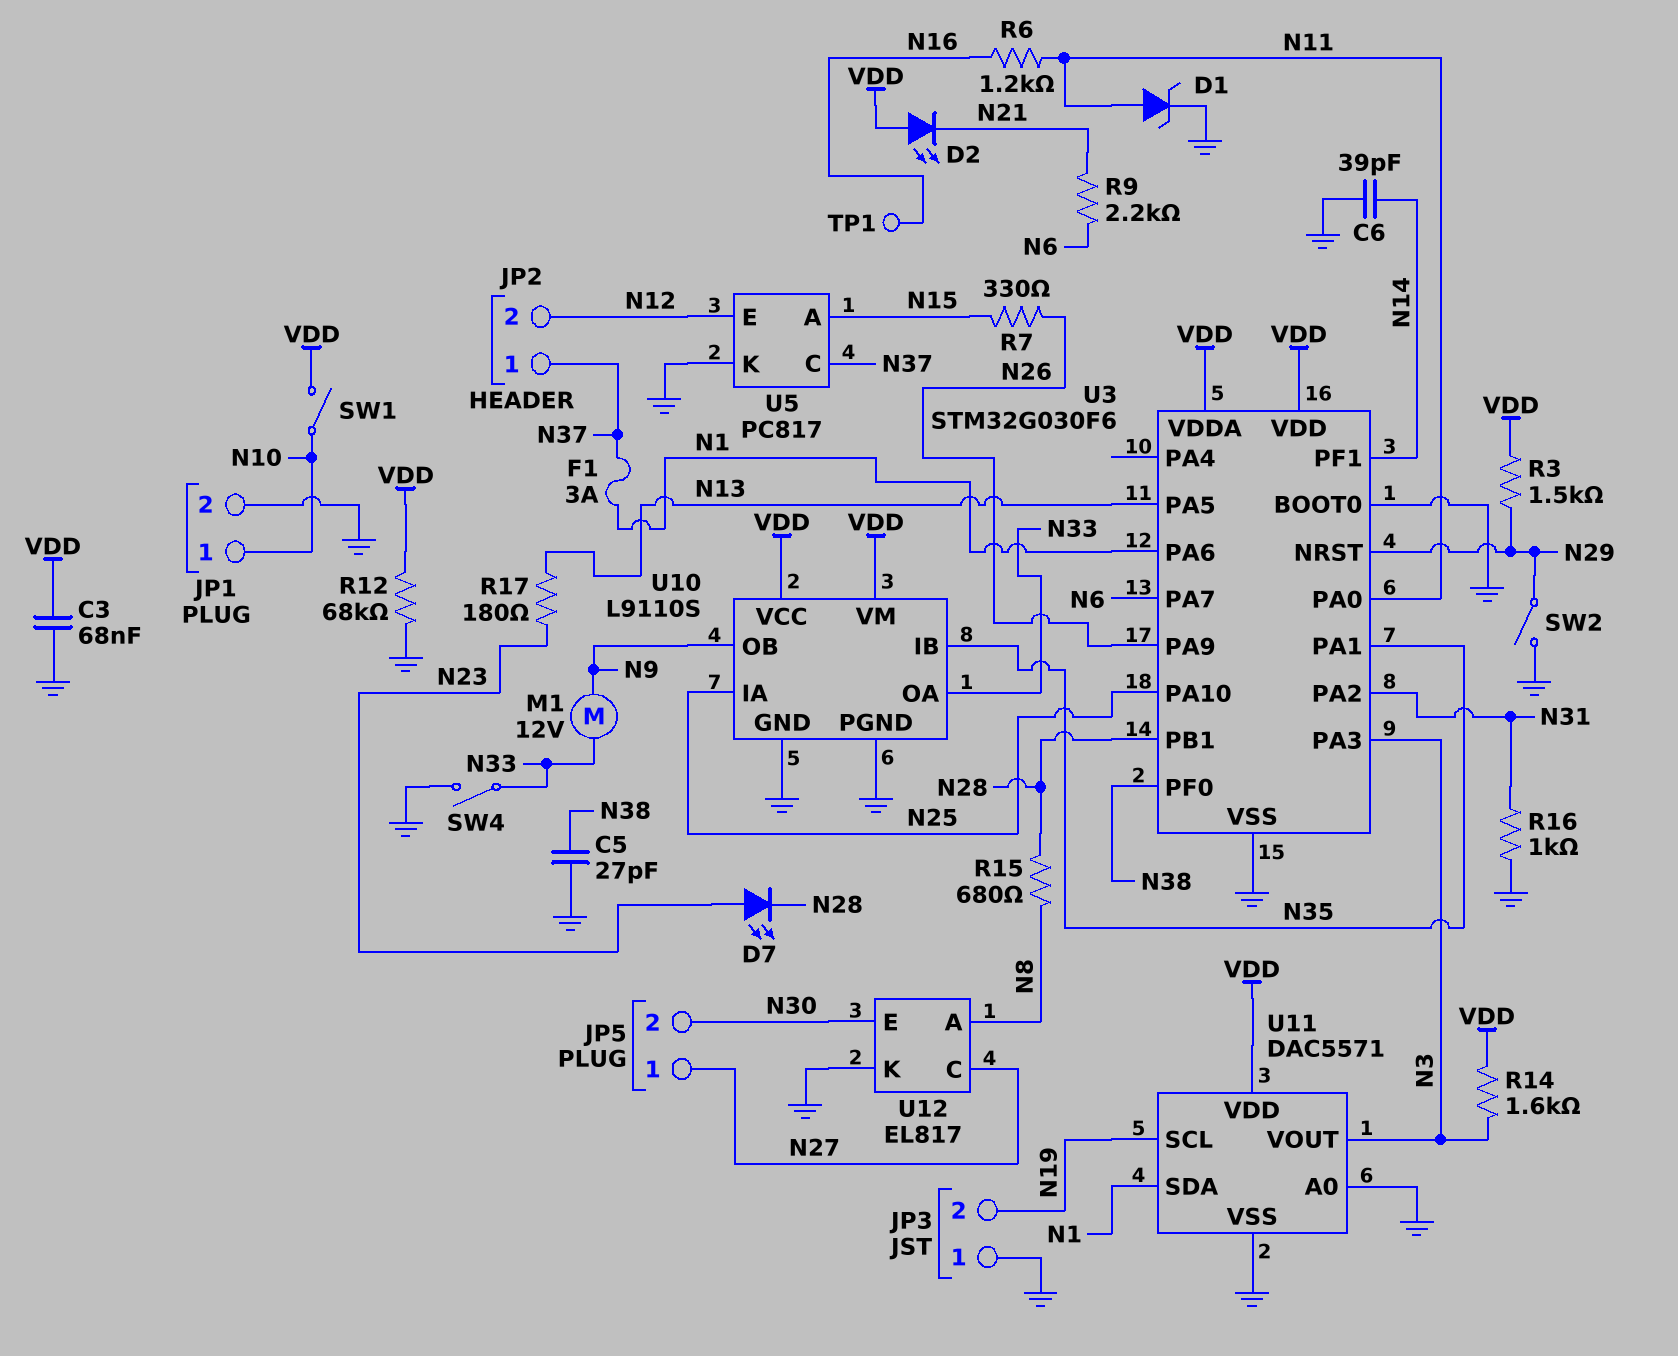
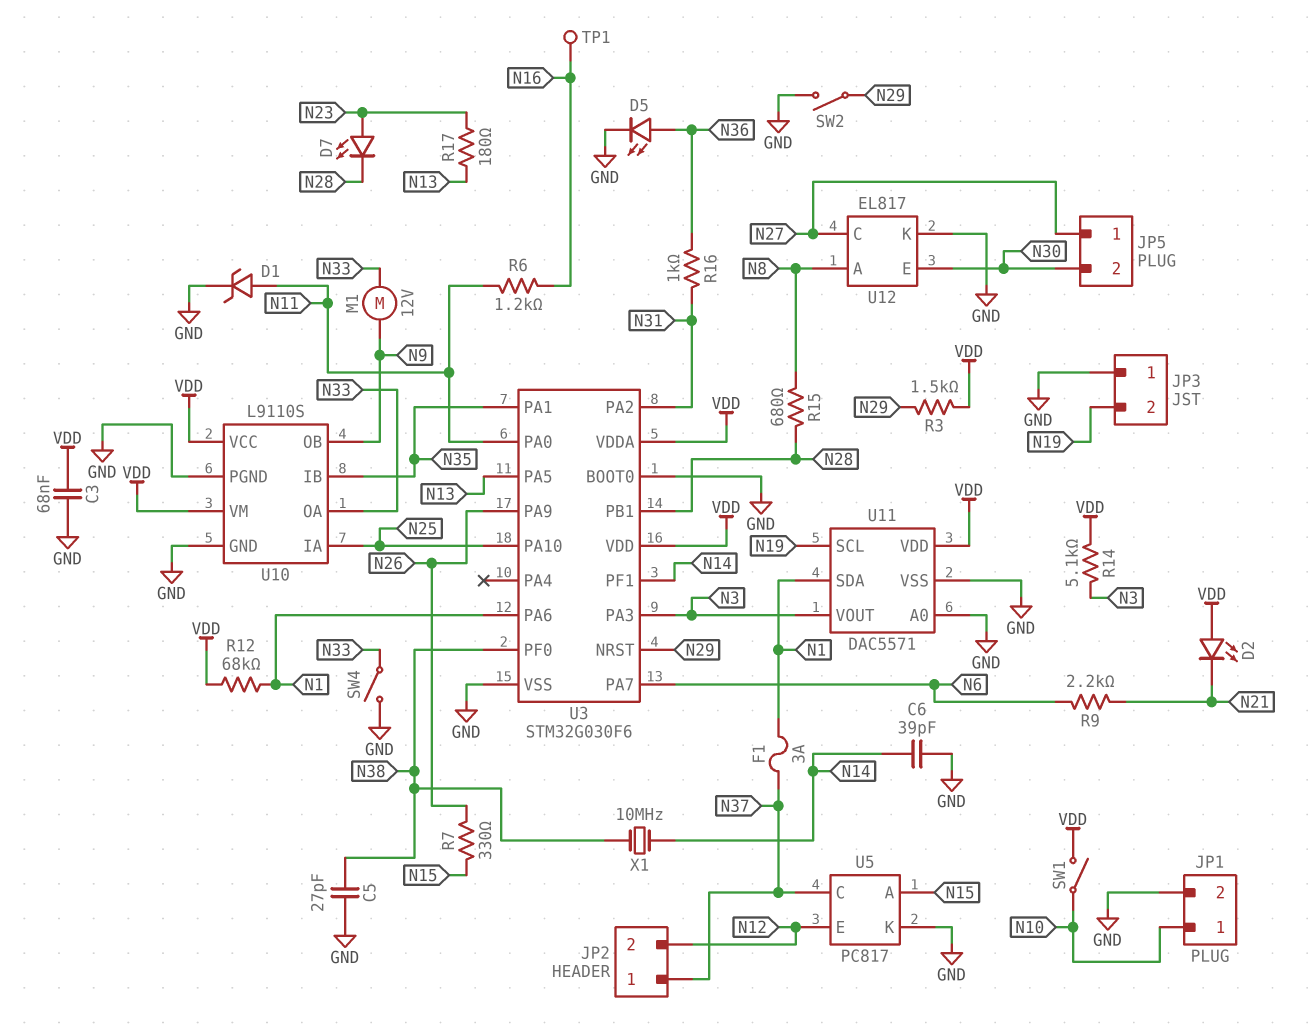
D5: none -> LED (A N36, K GND)
R12: 68k (GND, VDD) -> 68k (N1, VDD)
R14: 1.6k (N3, VDD) -> 5.1k (N3, VDD)
R16: 1k (GND, N31) -> 1k (N31, N36)
X1: none -> 10MHz (N14, N38)

